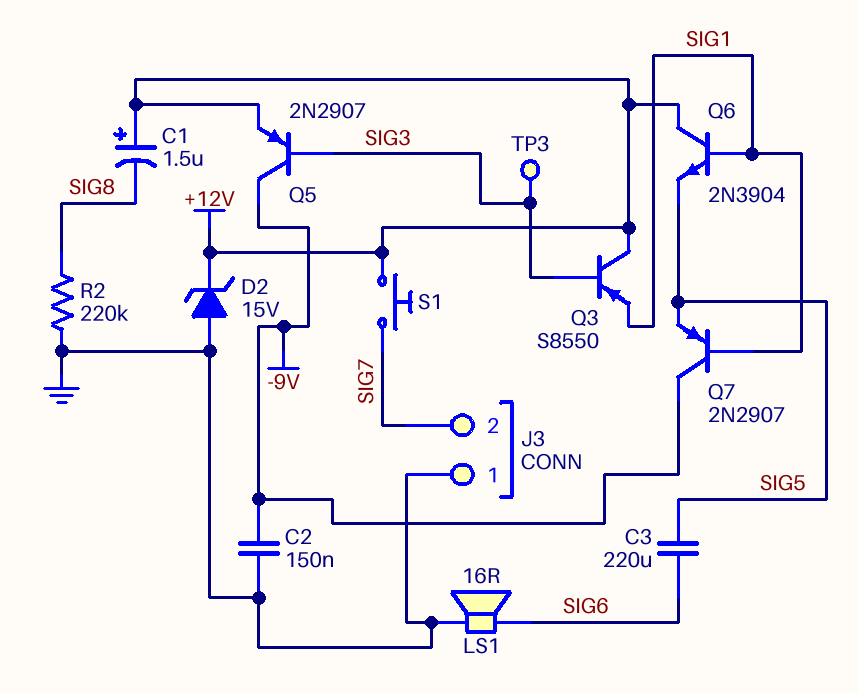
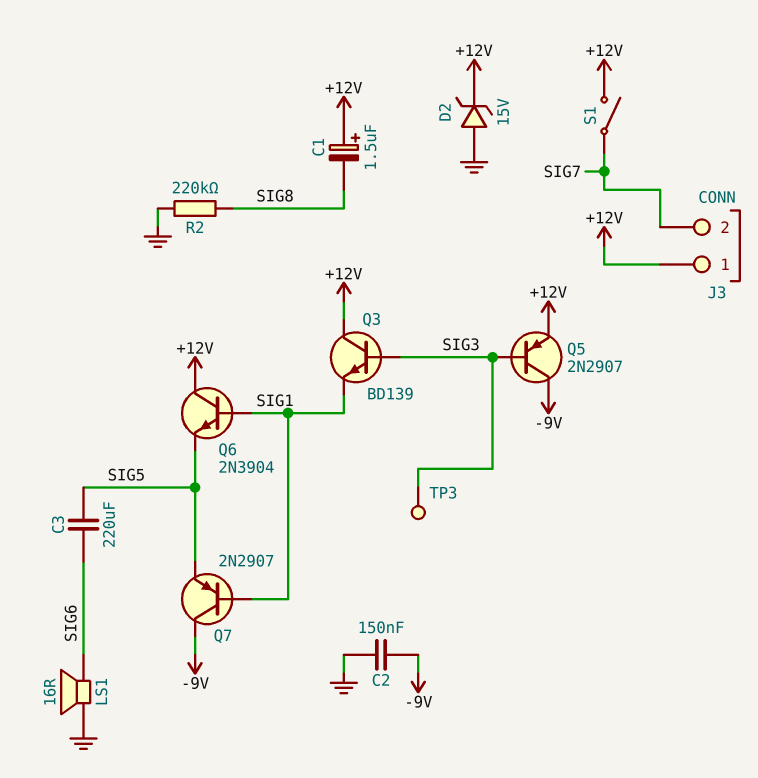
J3 pin 1: GND -> +12V
Q3: PNP S8550 (B SIG3, C +12V, E SIG1) -> NPN BD139 (B SIG3, C +12V, E SIG1)
S1: button (+12V, SIG7) -> switch (+12V, SIG7)

